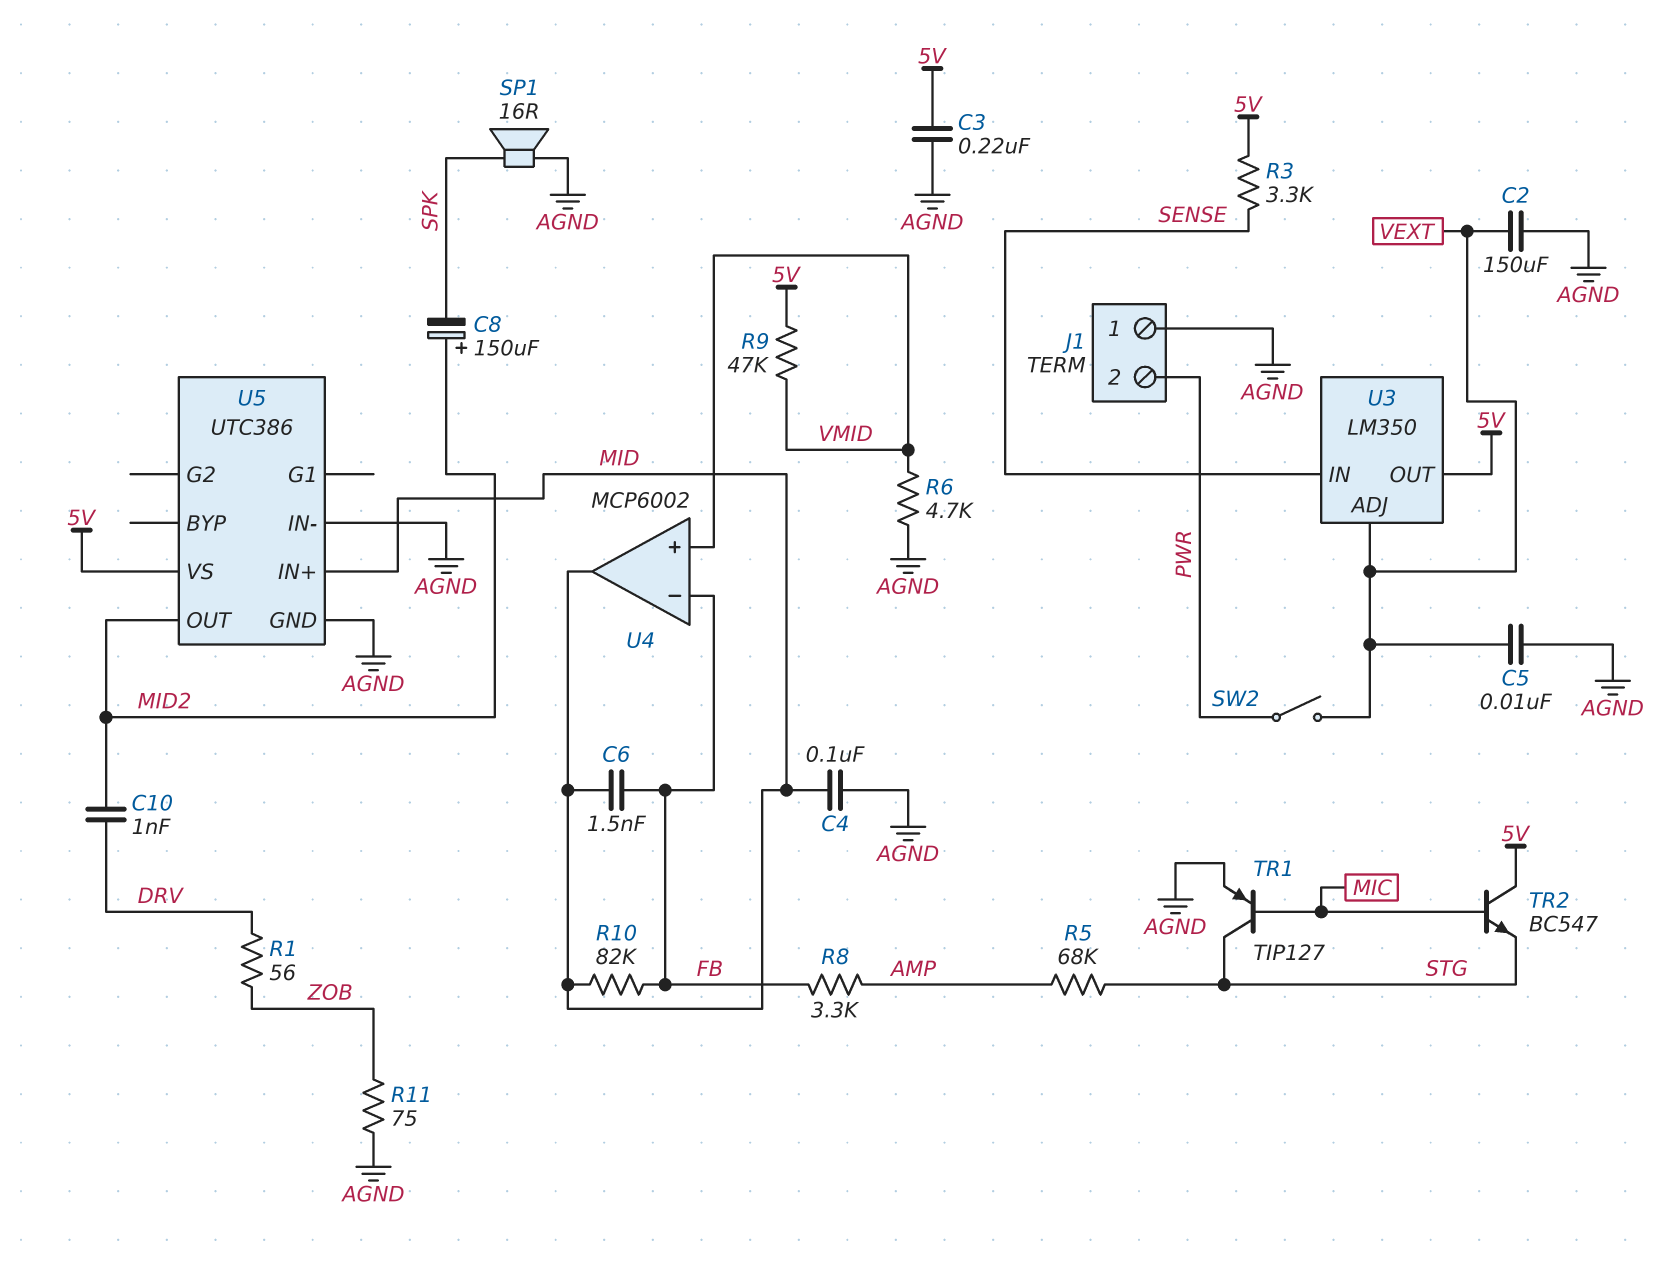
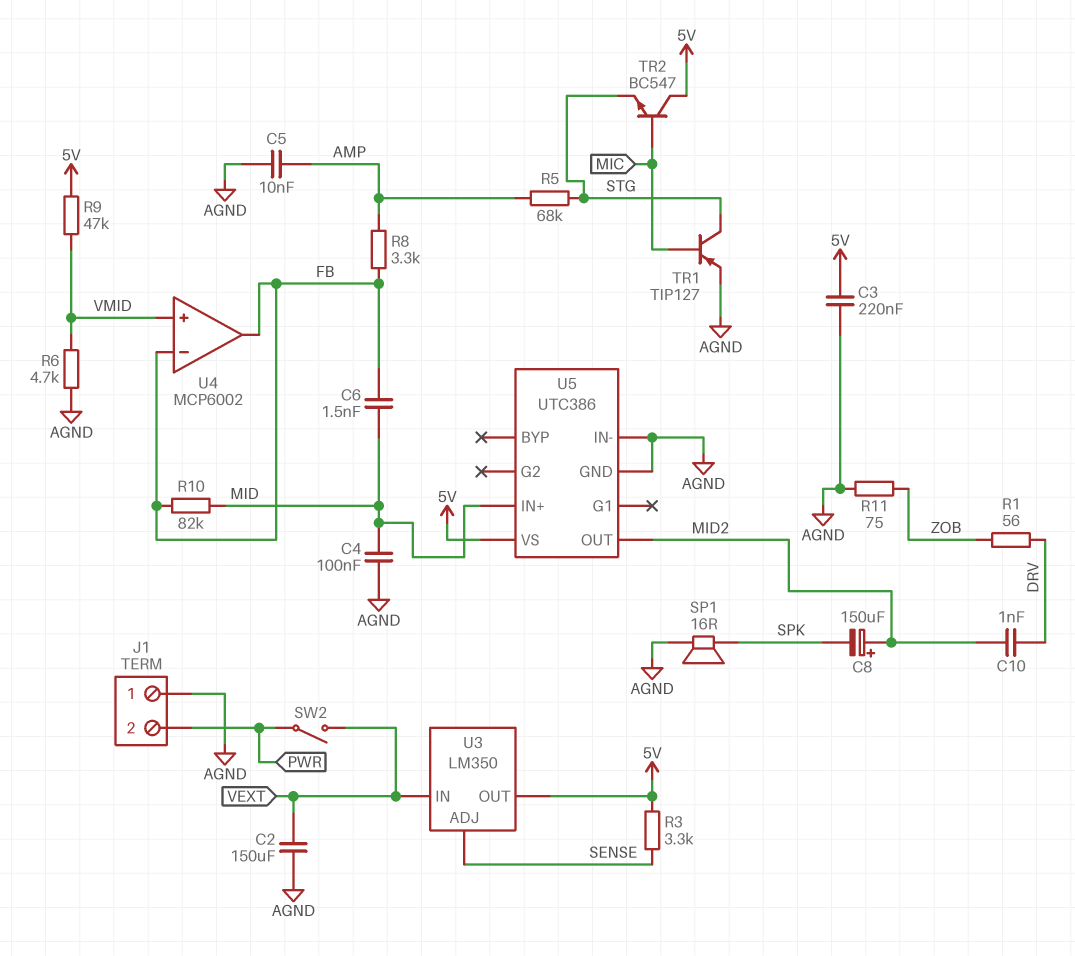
C5: 10nF (AGND, VEXT) -> 10nF (AGND, AMP)
U3 pin ADJ: VEXT -> SENSE
U3 pin IN: SENSE -> VEXT
U4 pin out: MID -> FB

